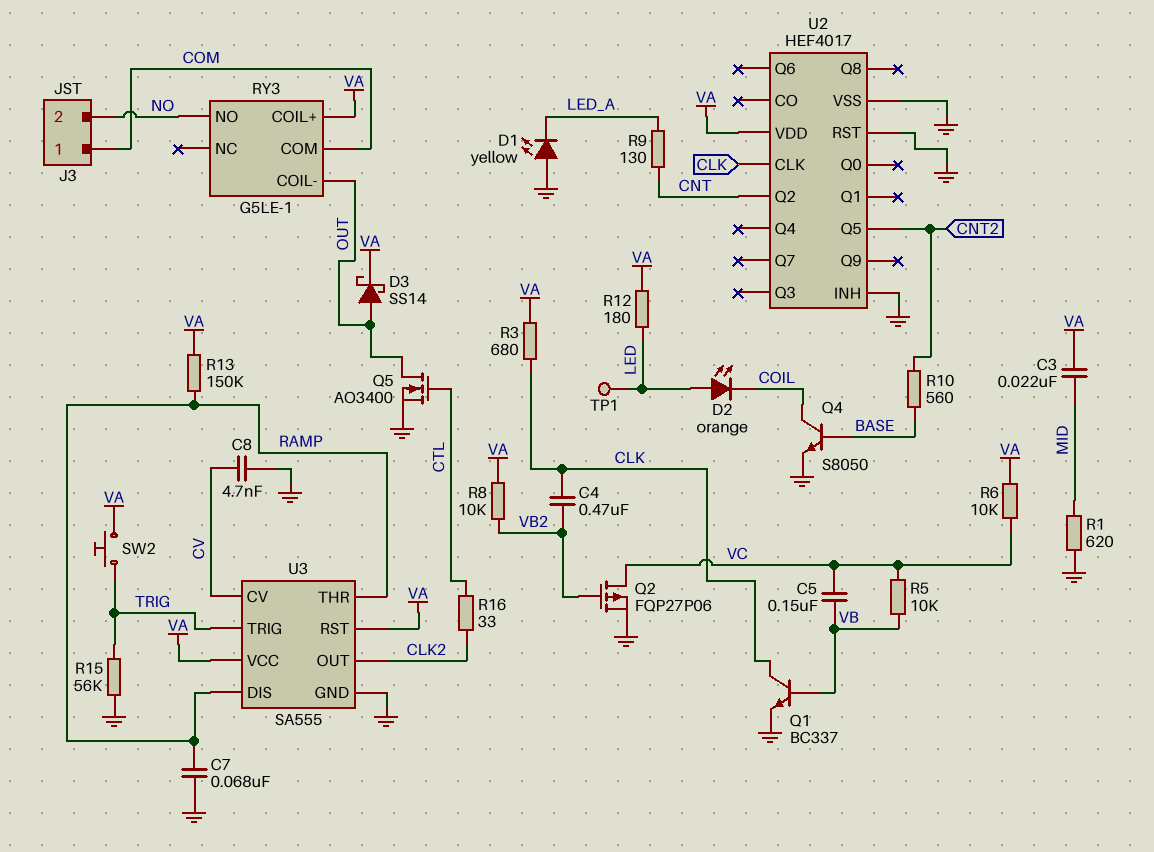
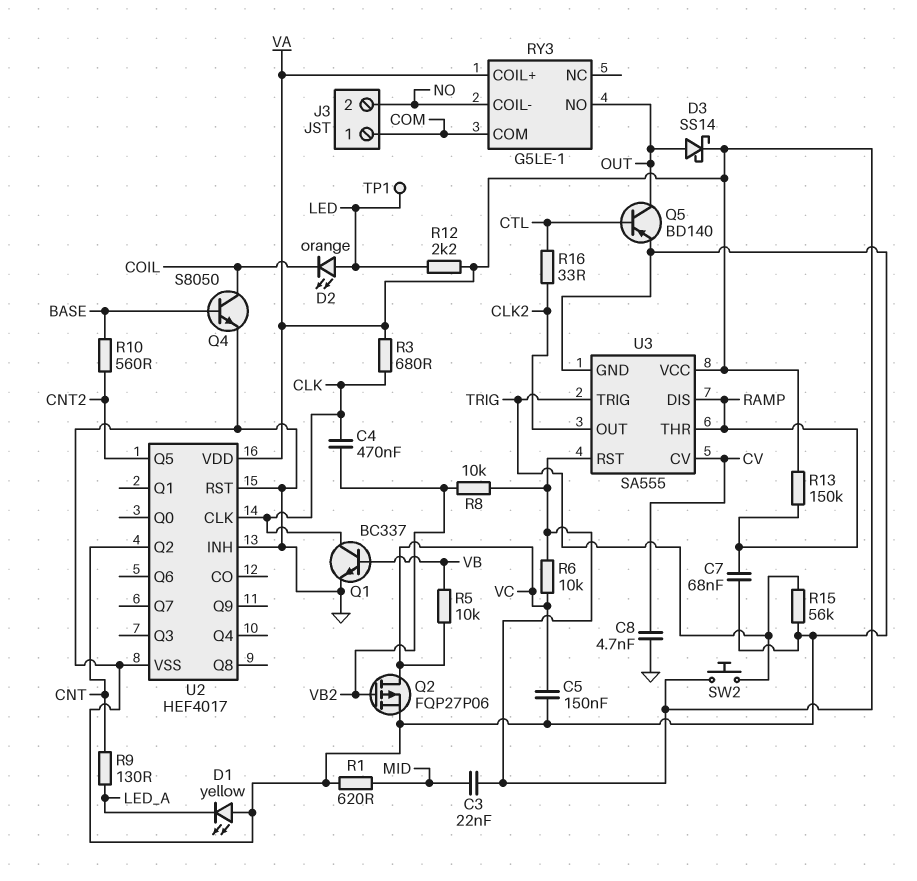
C5: 150nF (VB, VC) -> 150nF (GND, VC)
Q5: NMOS AO3400 (G CTL, D OUT, S GND) -> PNP BD140 (B CTL, C OUT, E GND)
R12: 180 (LED, VA) -> 2.2k (LED, VA)
RY3 pin COIL-: OUT -> NO
RY3 pin NO: NO -> OUT

